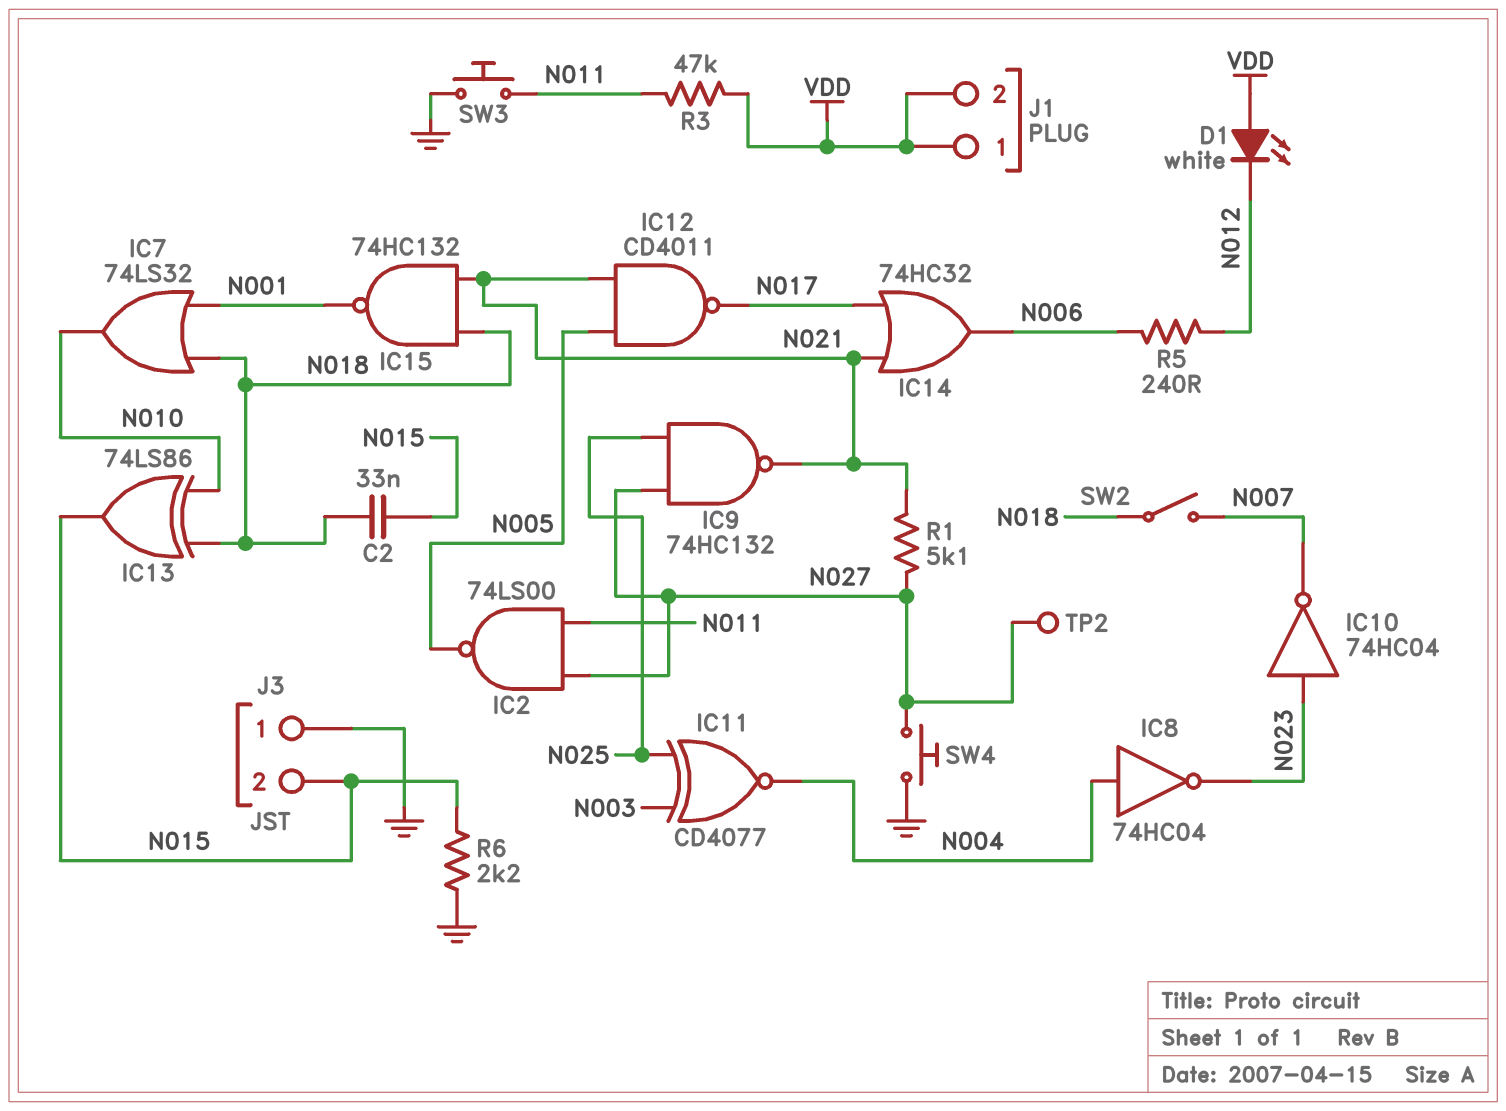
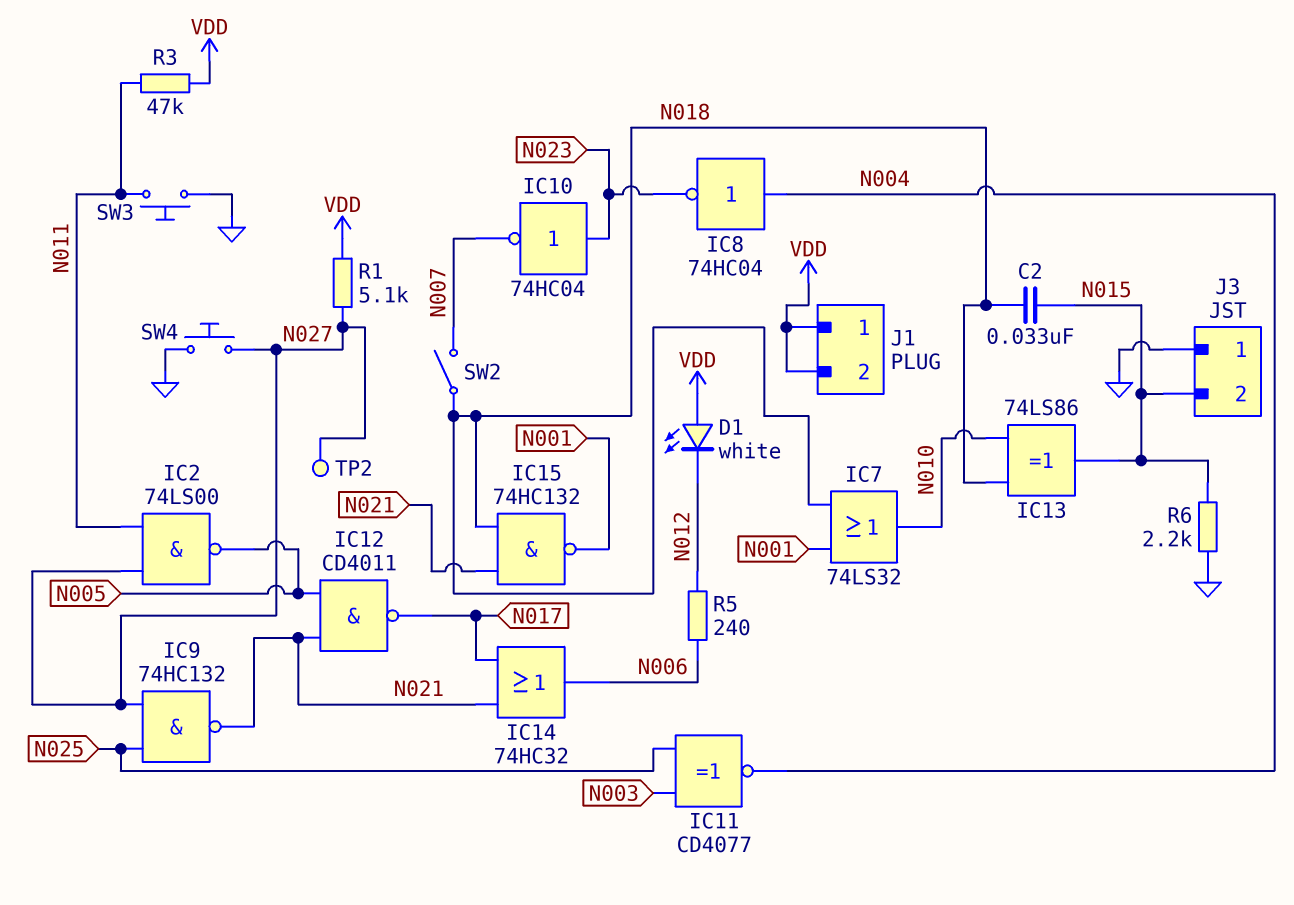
R1: 5.1k (N021, N027) -> 5.1k (N027, VDD)

